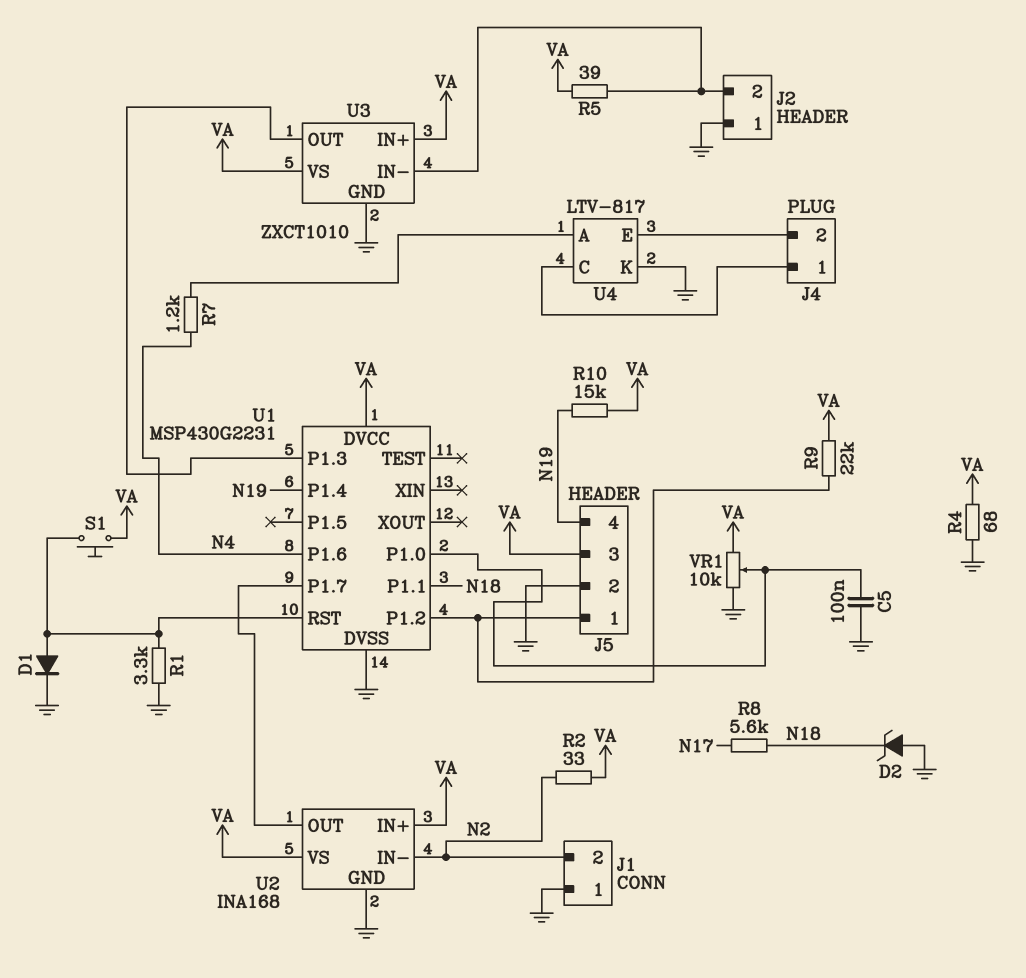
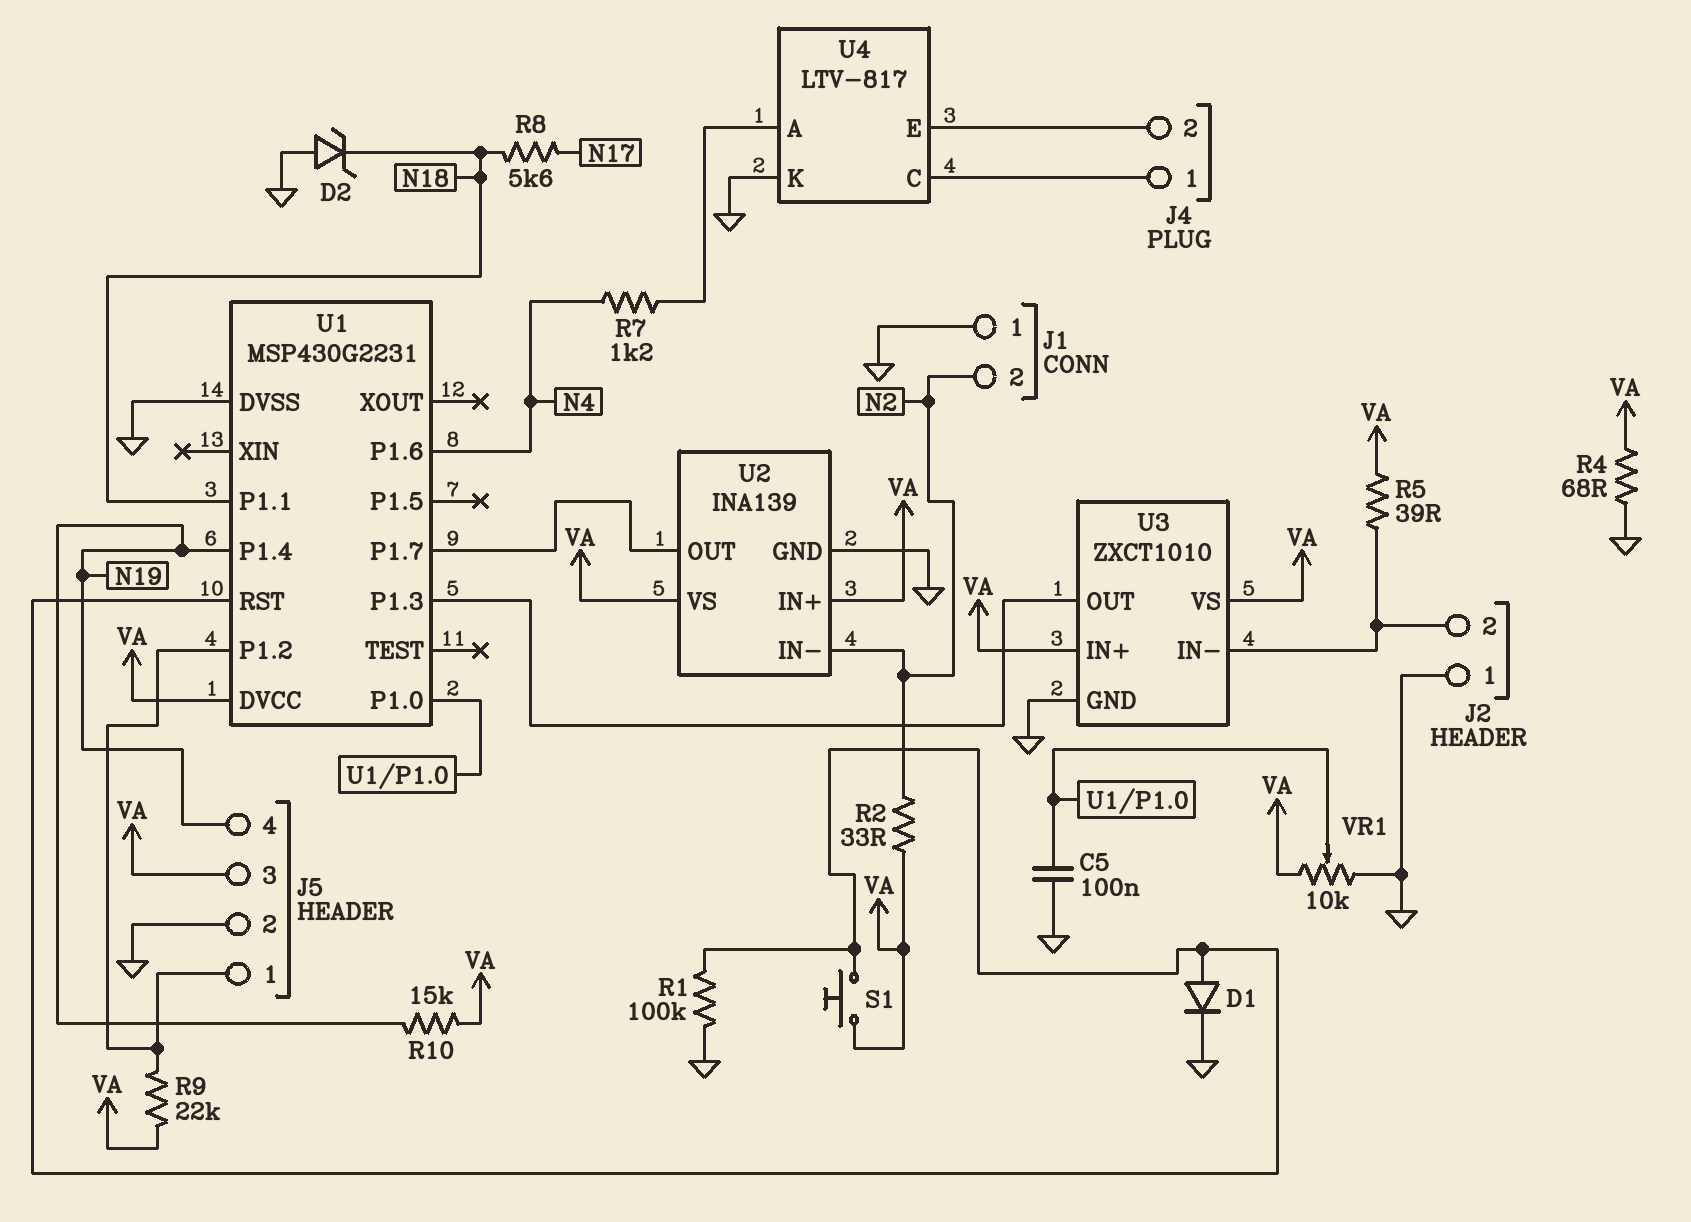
R1: 3.3k (GND, U1/RST) -> 100k (GND, U1/RST)
U2: INA168 -> INA139

